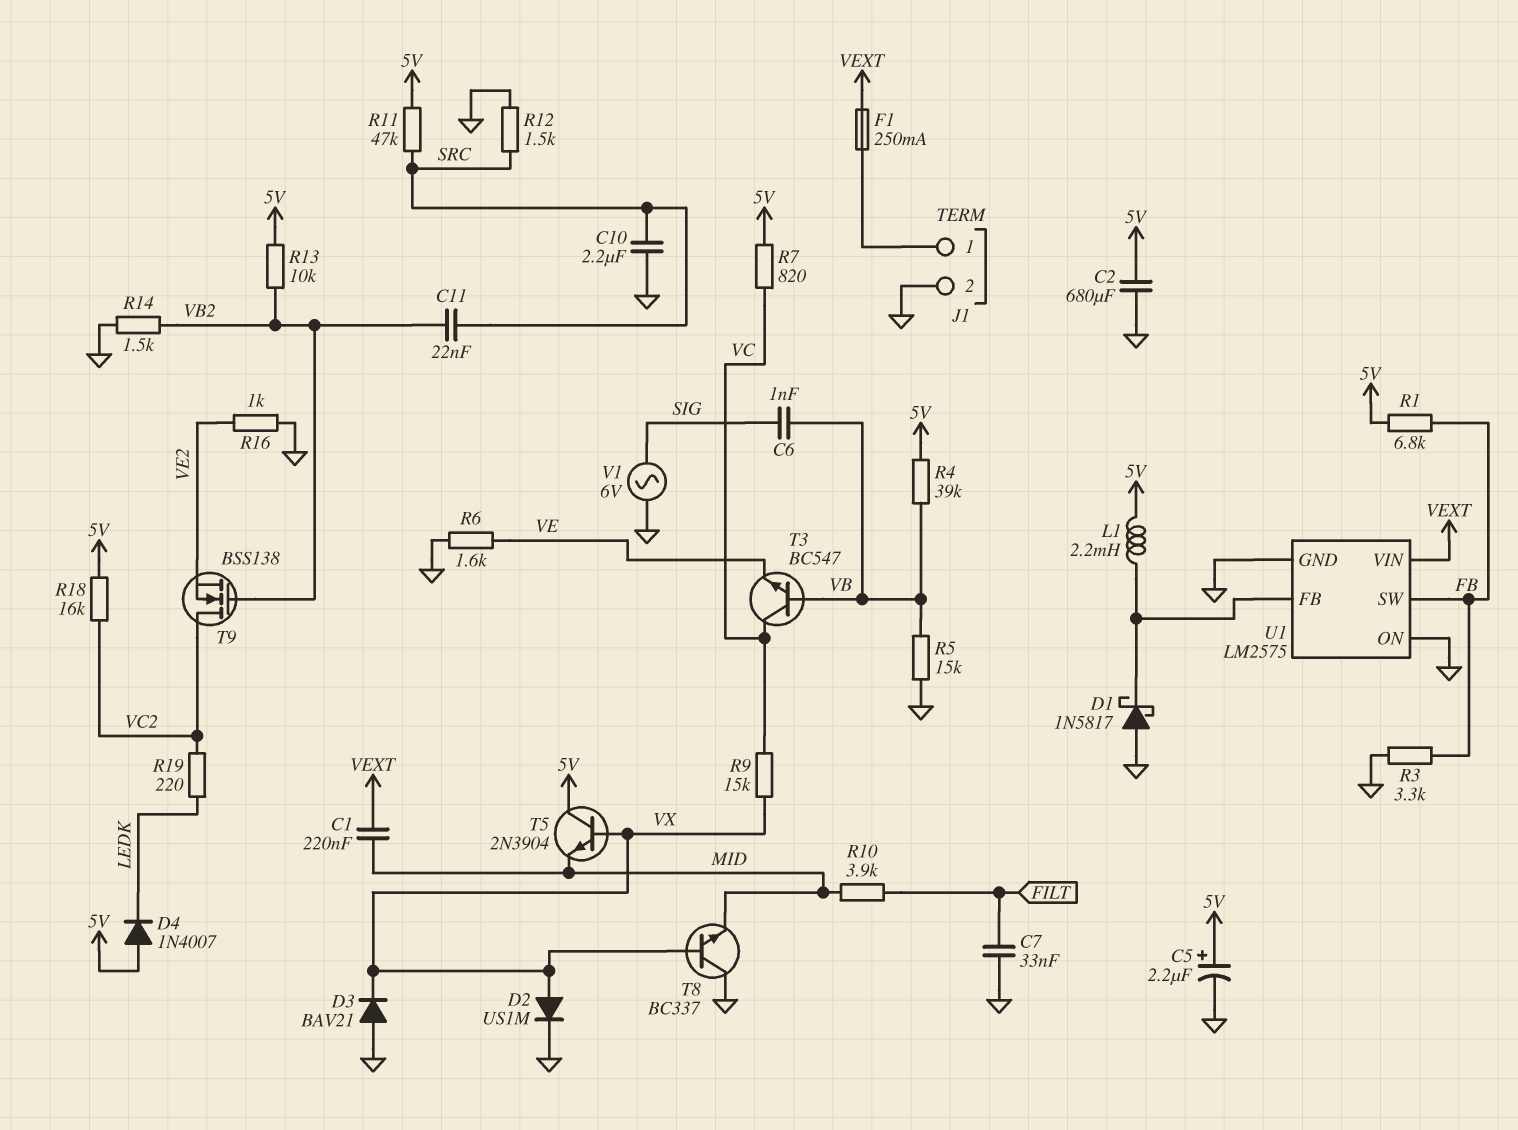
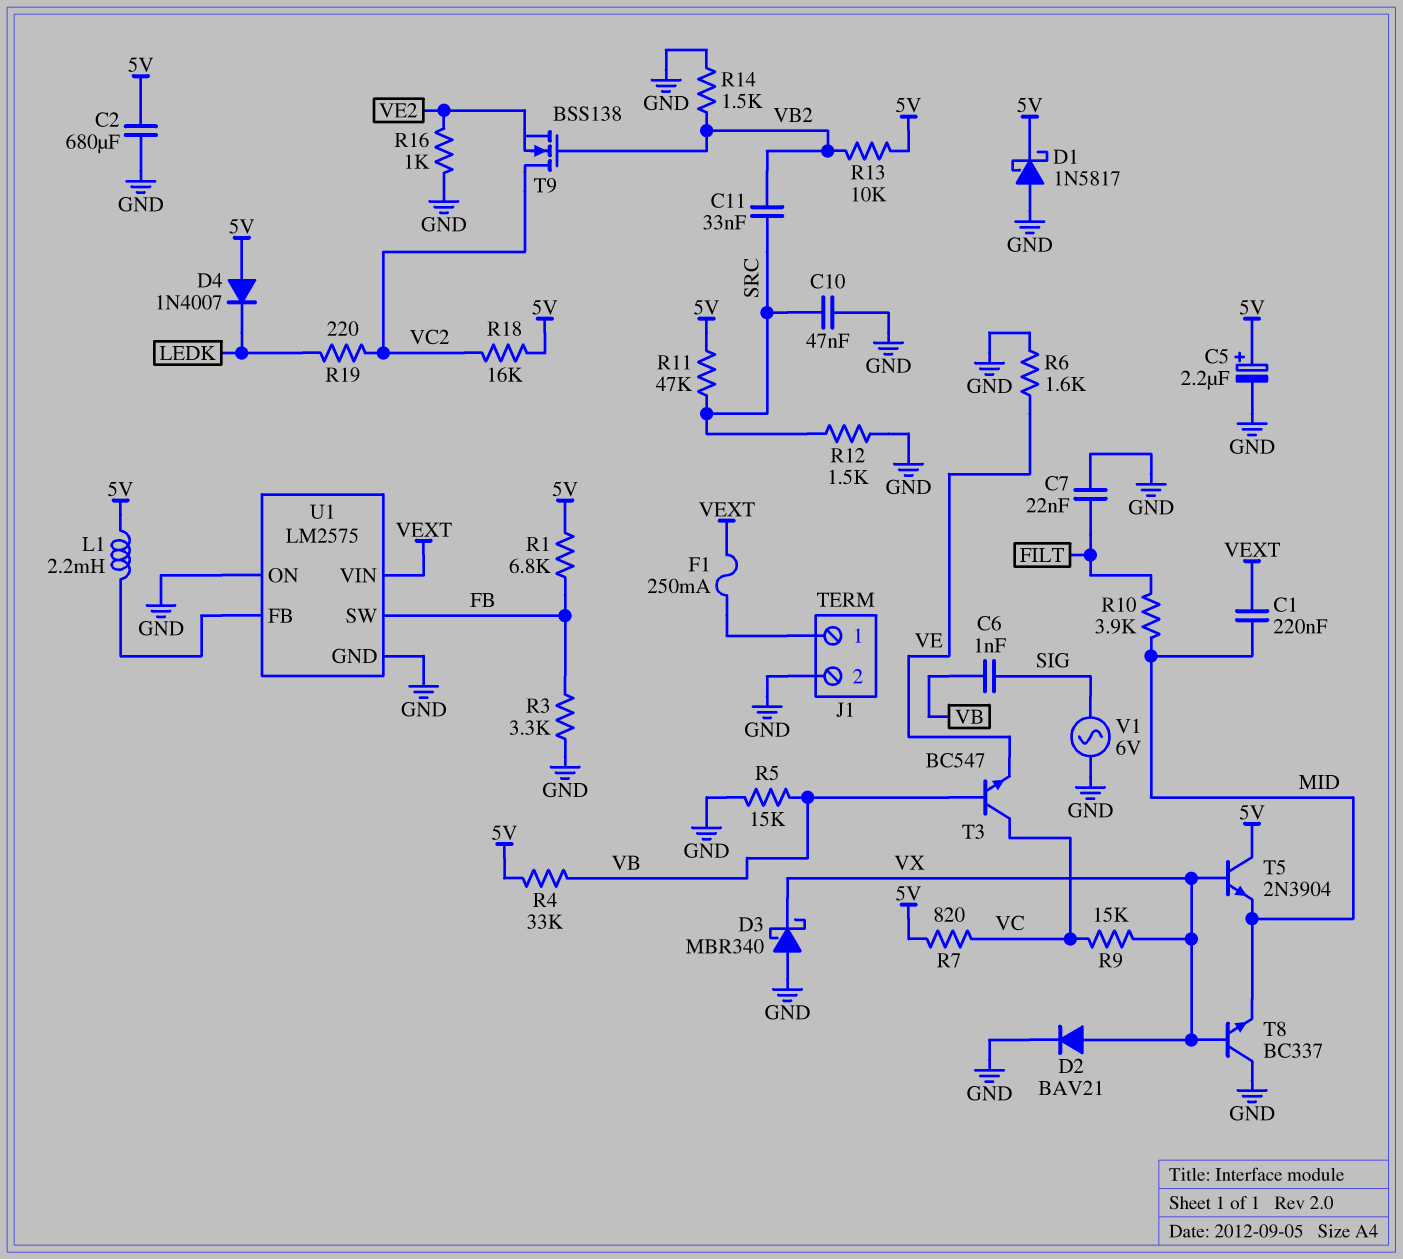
C7: 33nF (FILT, GND) -> 22nF (FILT, GND)
C10: 2.2uF (GND, SRC) -> 47nF (GND, SRC)
C11: 22nF (SRC, VB2) -> 33nF (SRC, VB2)
D1: schottky 1N5817 (A GND, K U1/FB) -> schottky 1N5817 (A GND, K 5V)
D2: diode US1M (A VX, K GND) -> diode BAV21 (A VX, K GND)
D3: diode BAV21 (A GND, K VX) -> schottky MBR340 (A GND, K VX)
R4: 39k (5V, VB) -> 33k (5V, VB)

